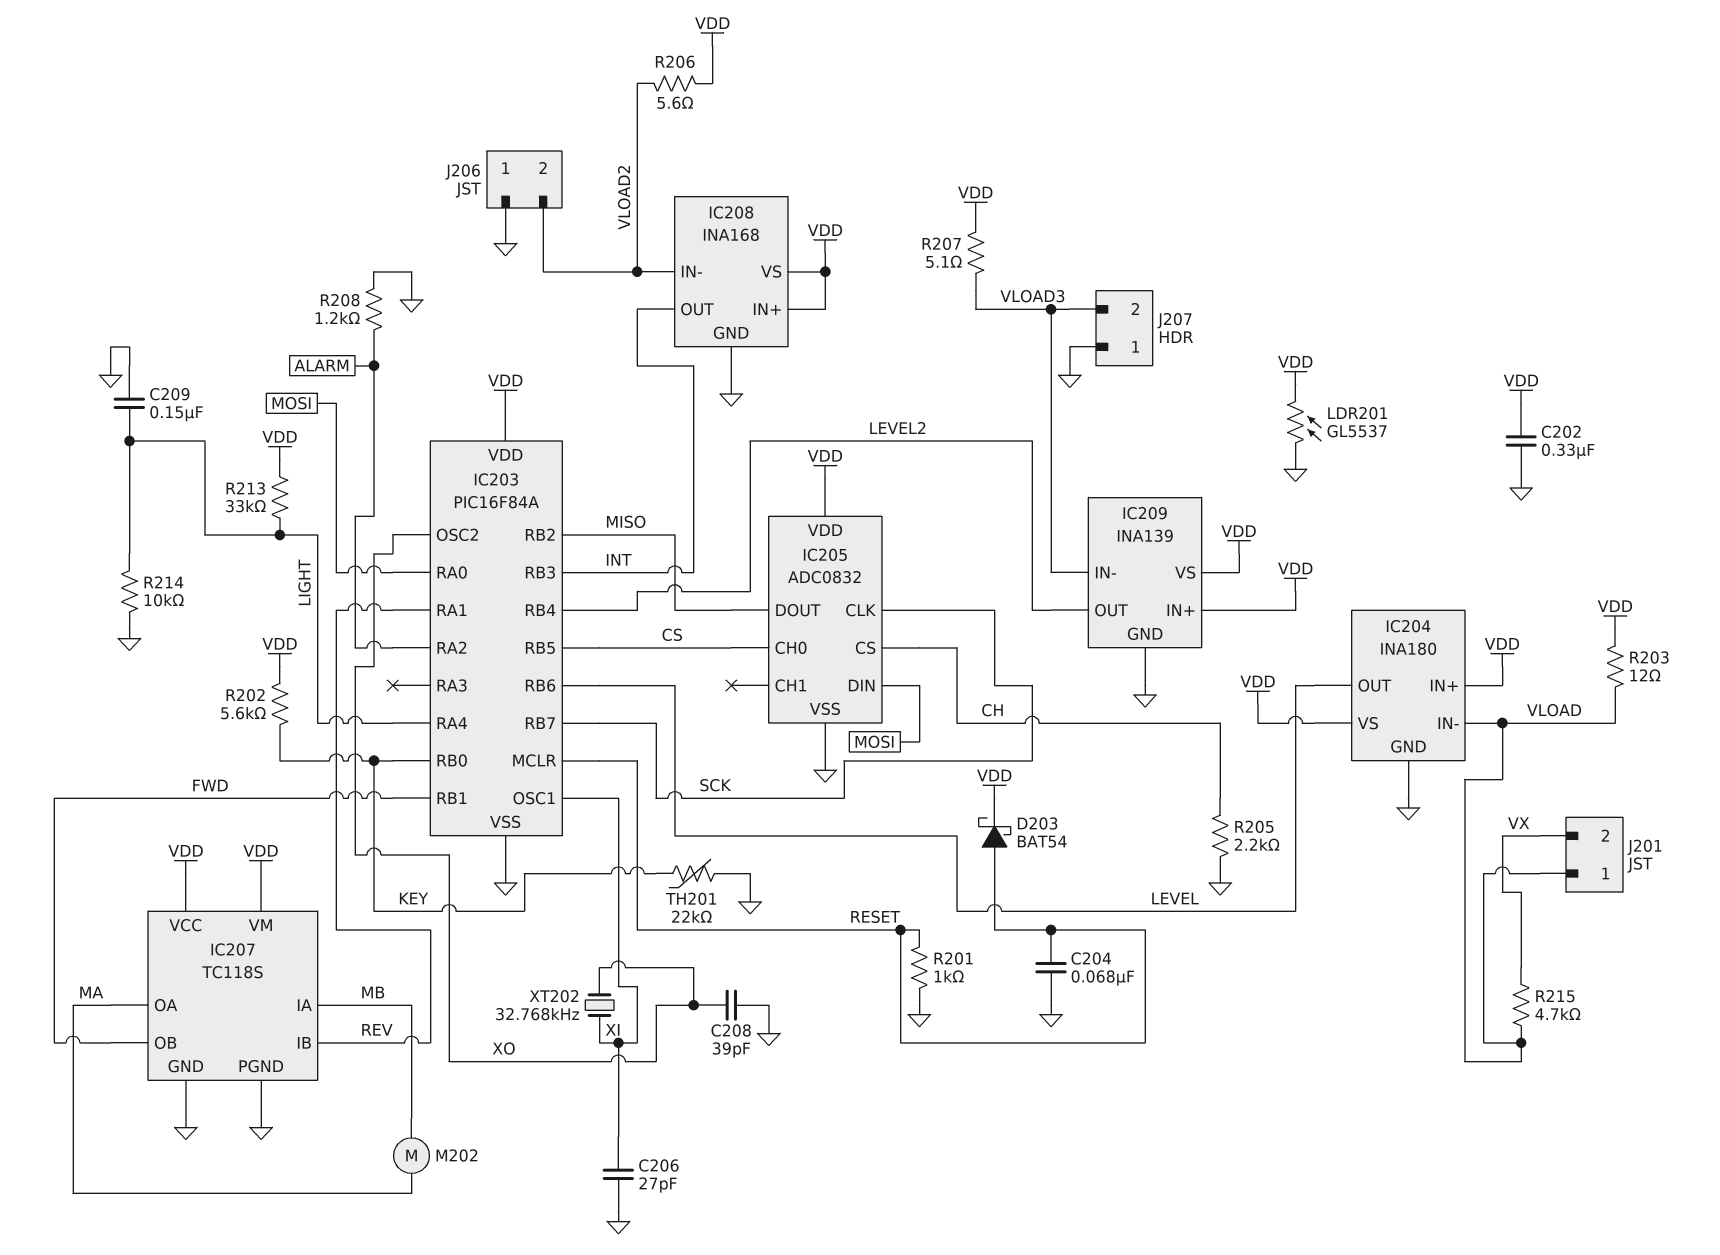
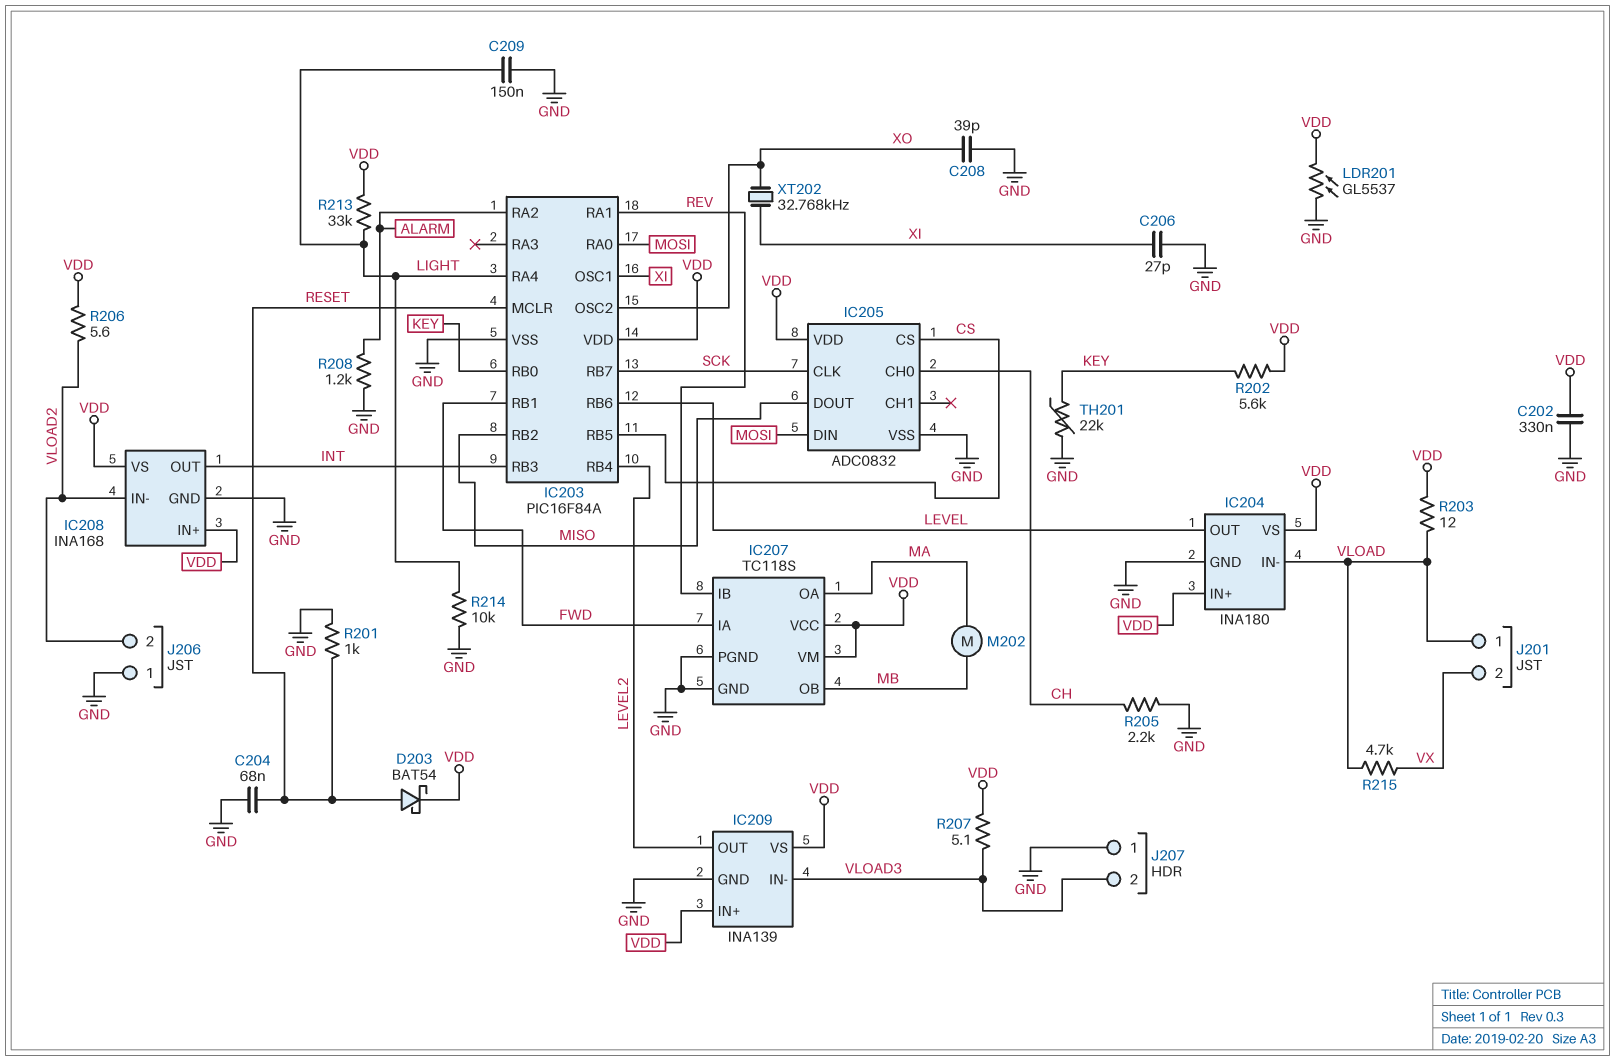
IC205 pin CH0: CS -> CH
IC205 pin CS: CH -> CS
IC207 pin IA: MB -> FWD
IC207 pin OB: FWD -> MB

